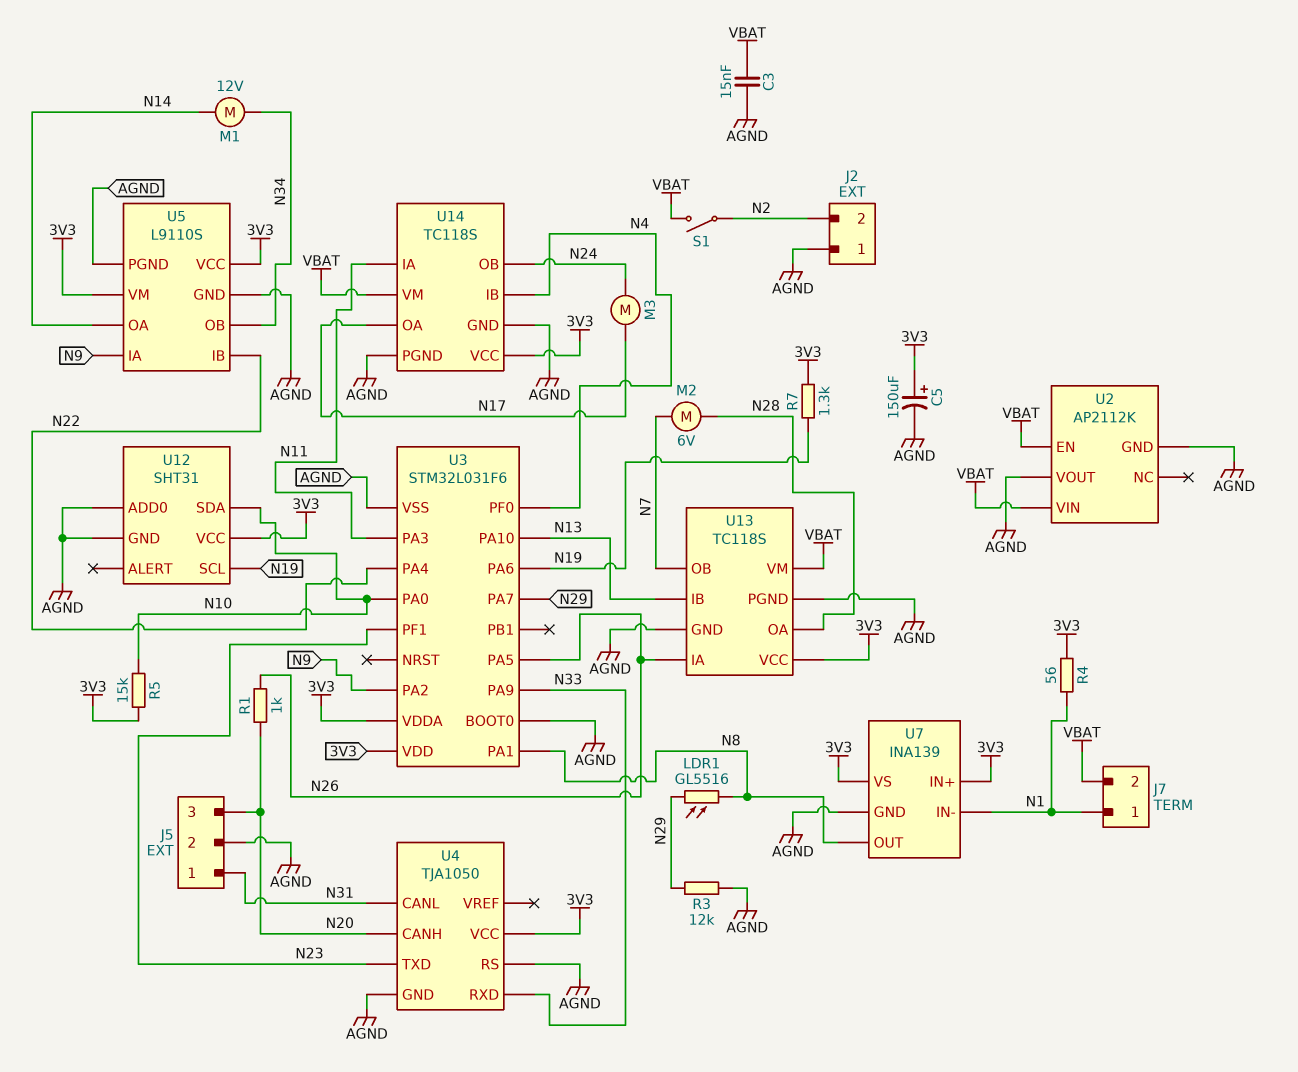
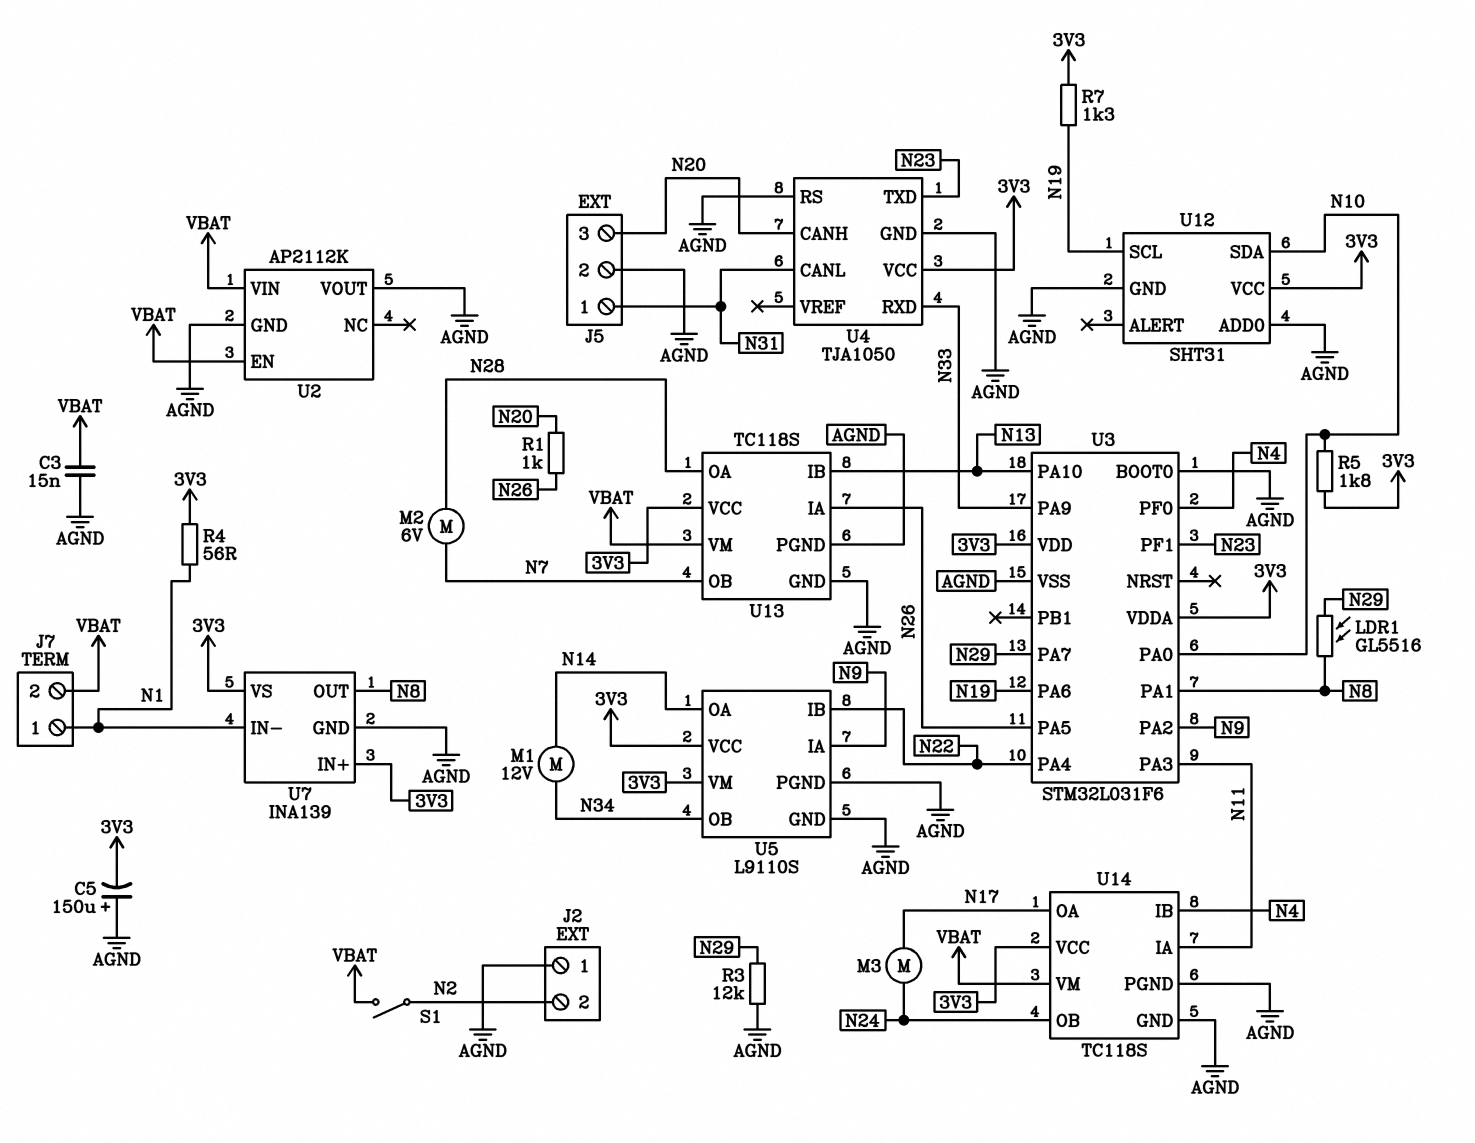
C5: 150uF (plus 3V3, minus AGND) -> 150uF (plus AGND, minus 3V3)
R5: 15k (3V3, N10) -> 1.8k (3V3, N10)

